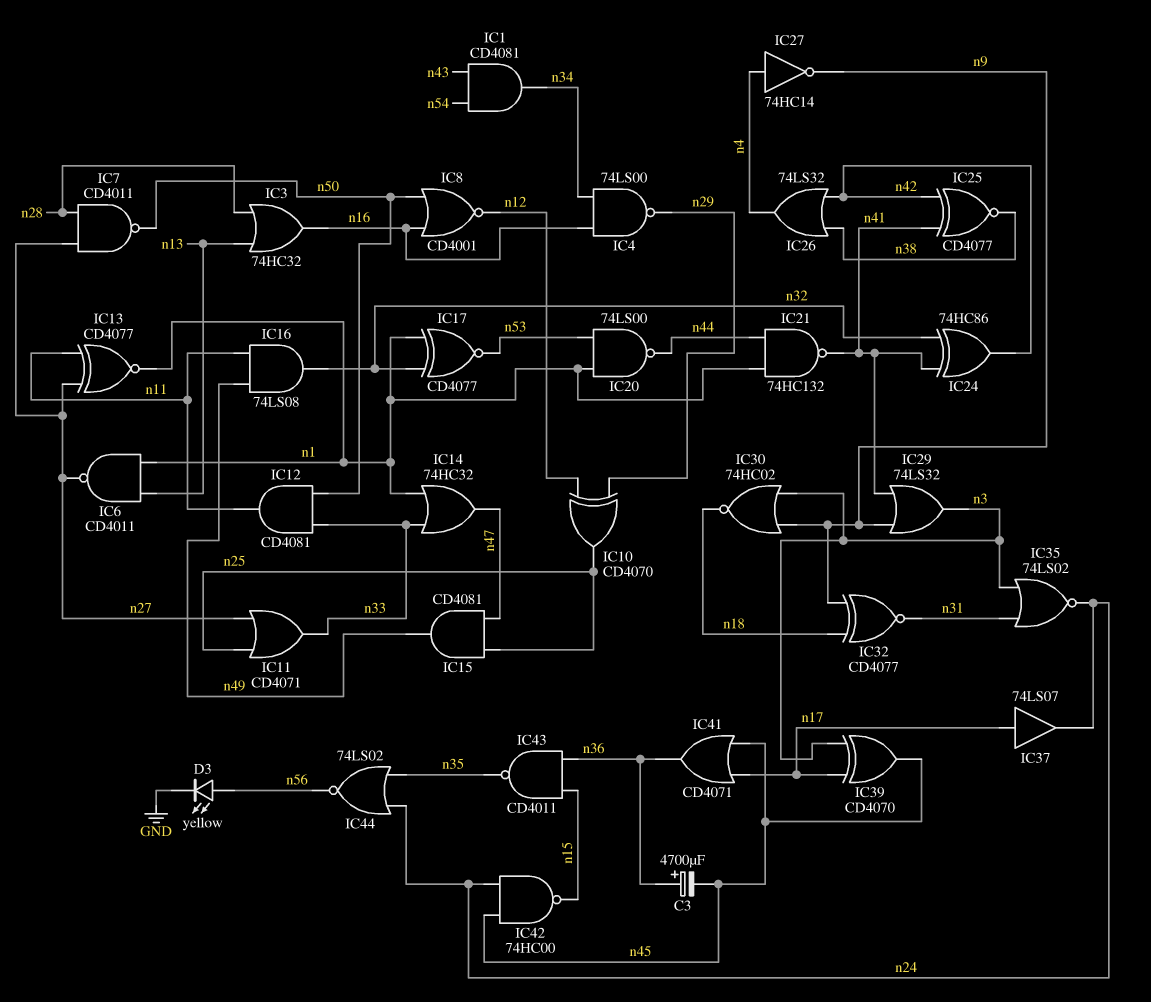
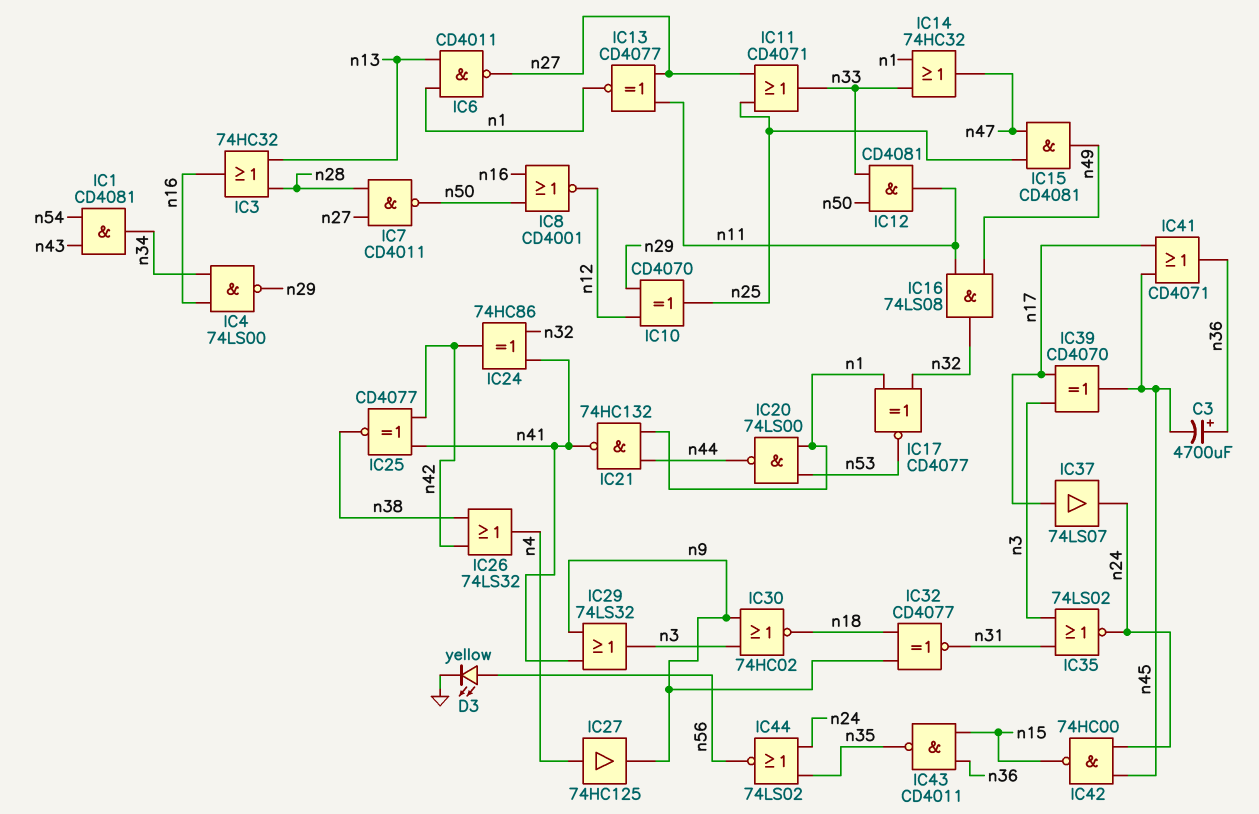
IC27: NOT 74HC14 (in n4, out n9) -> buffer 74HC125 (in n4, out n9)

